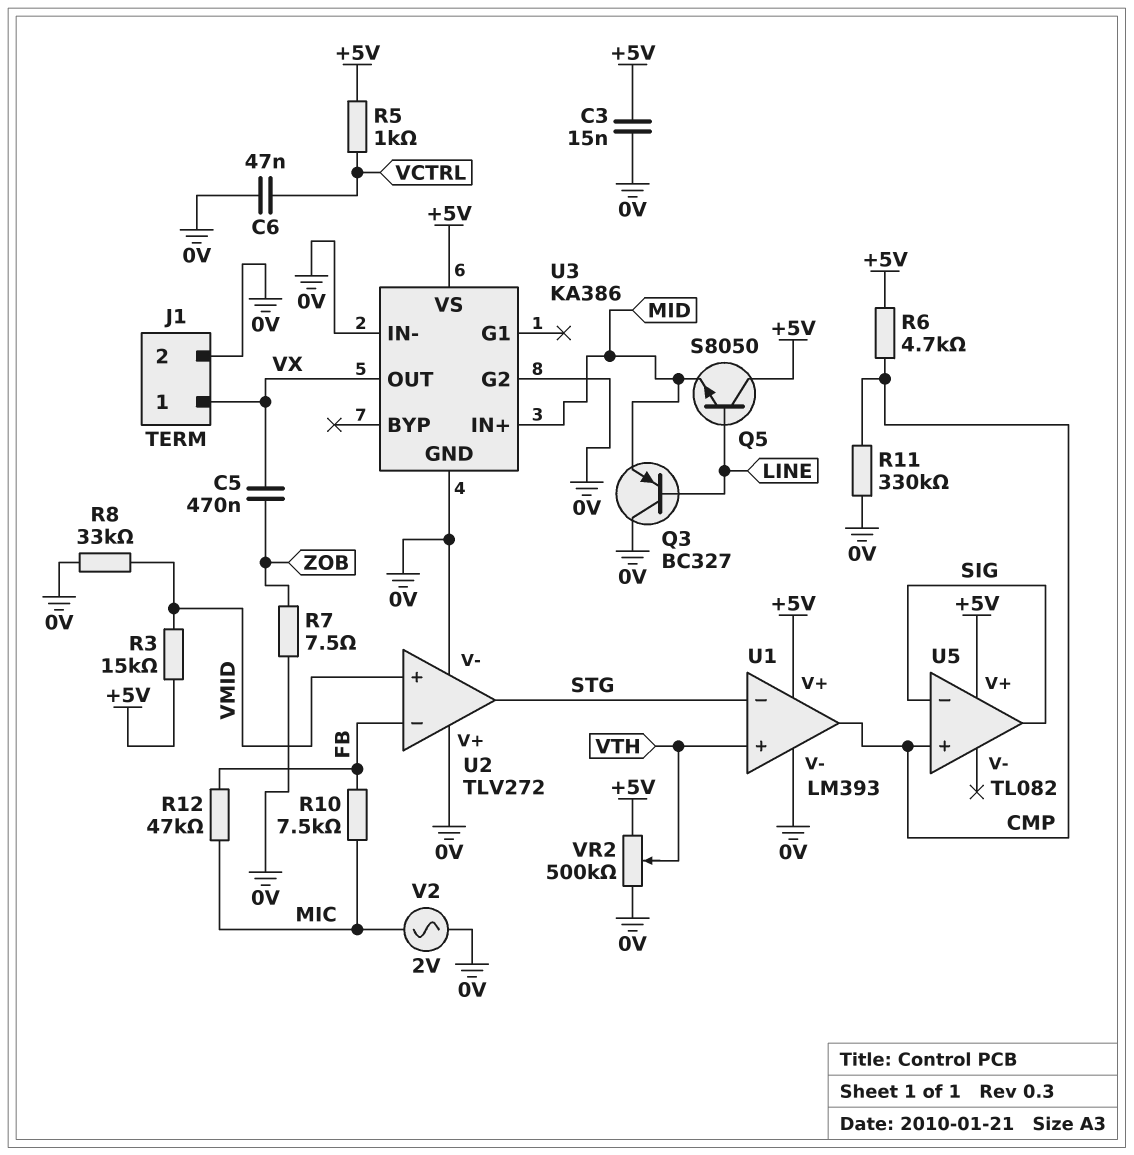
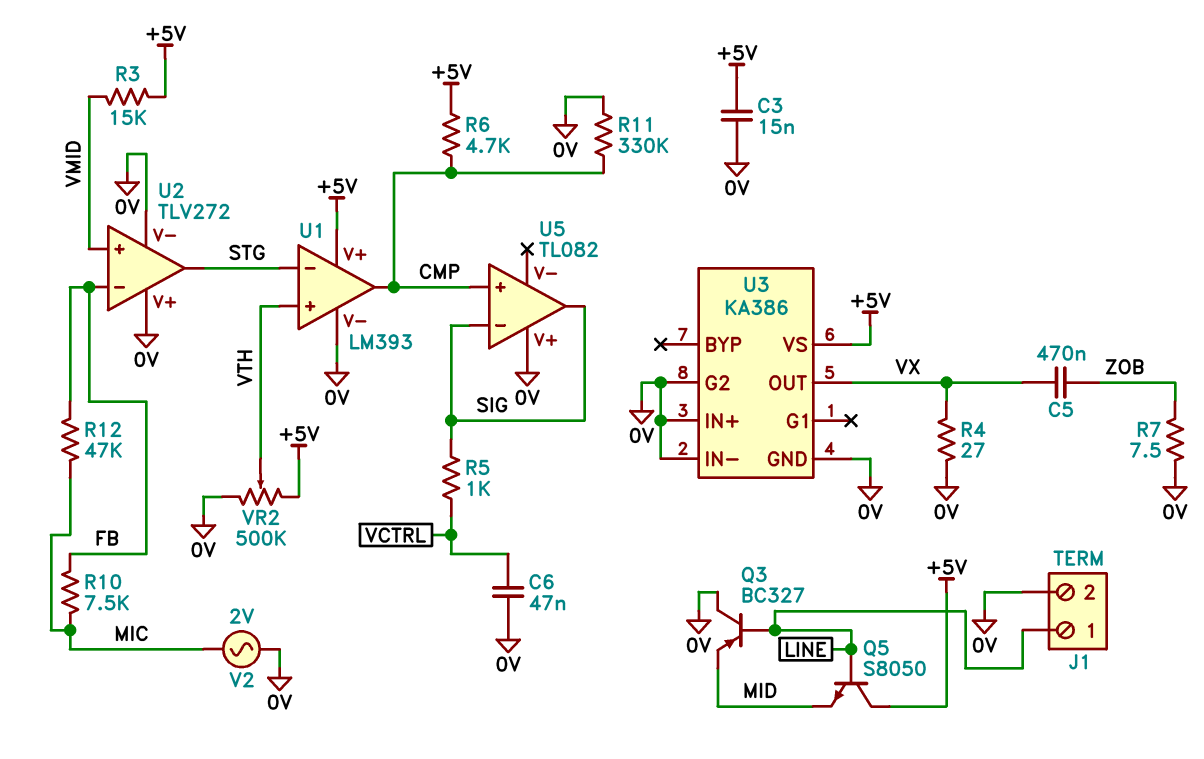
J1 pin 1: VX -> LINE
R4: none -> 27 (0V, VX)
R5: 1k (+5V, VCTRL) -> 1k (SIG, VCTRL)
R8: 33k (0V, VMID) -> none
U3 pin IN+: MID -> 0V
U5 pin V+: +5V -> 0V

